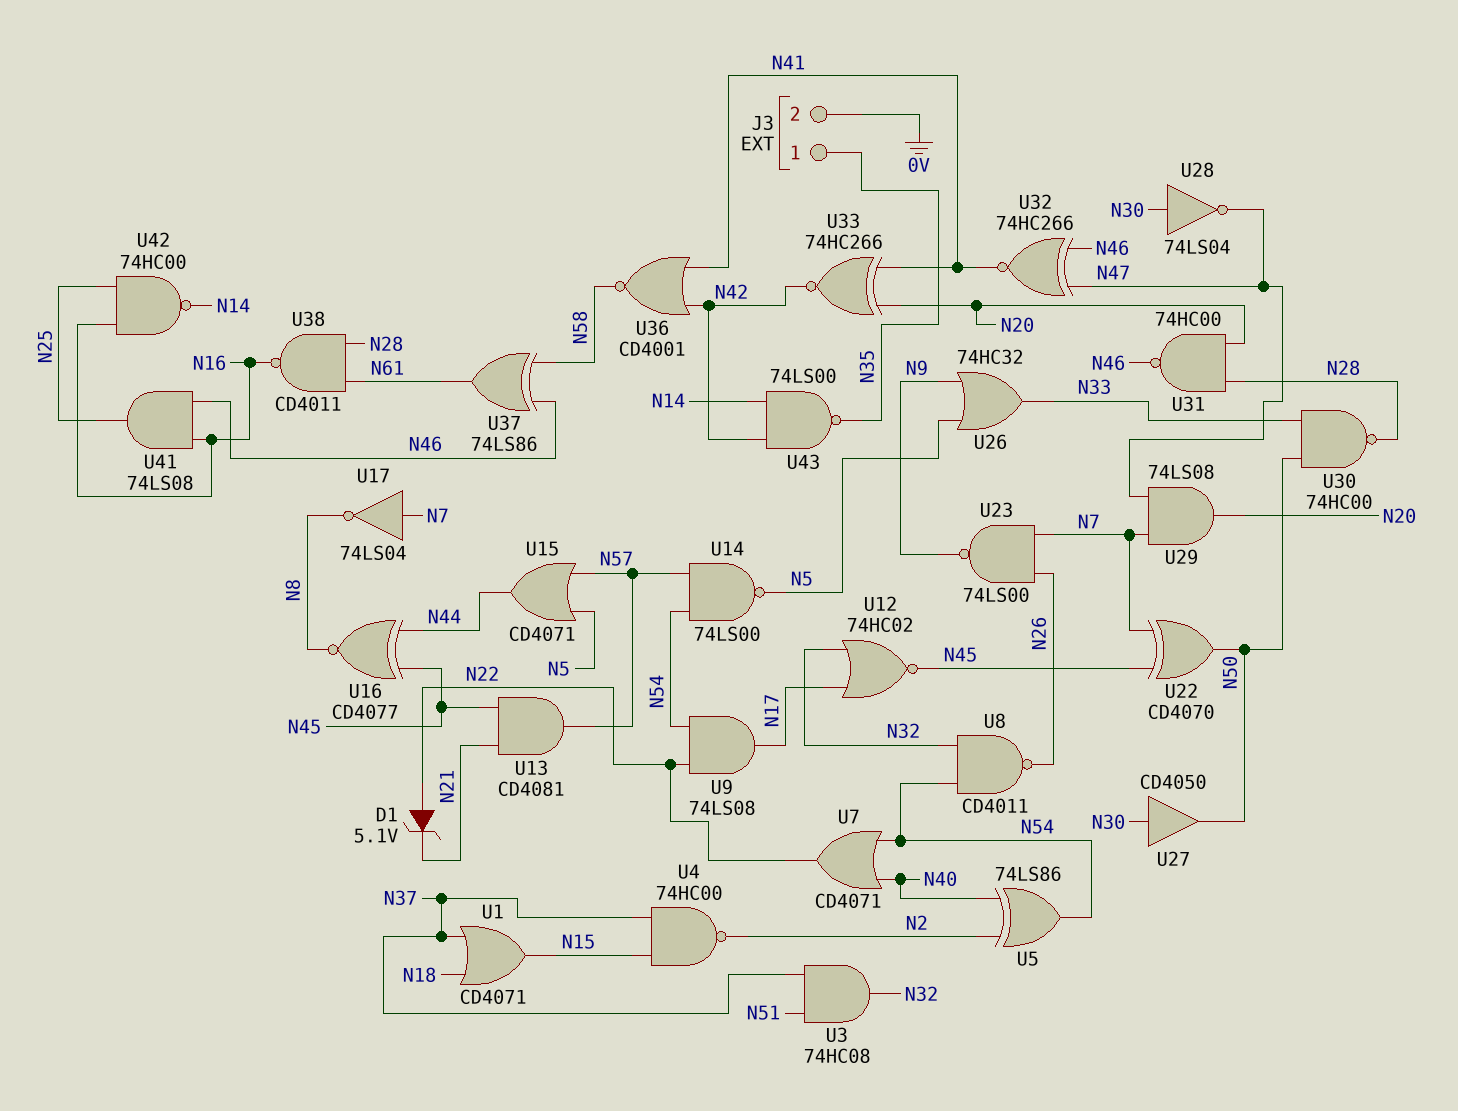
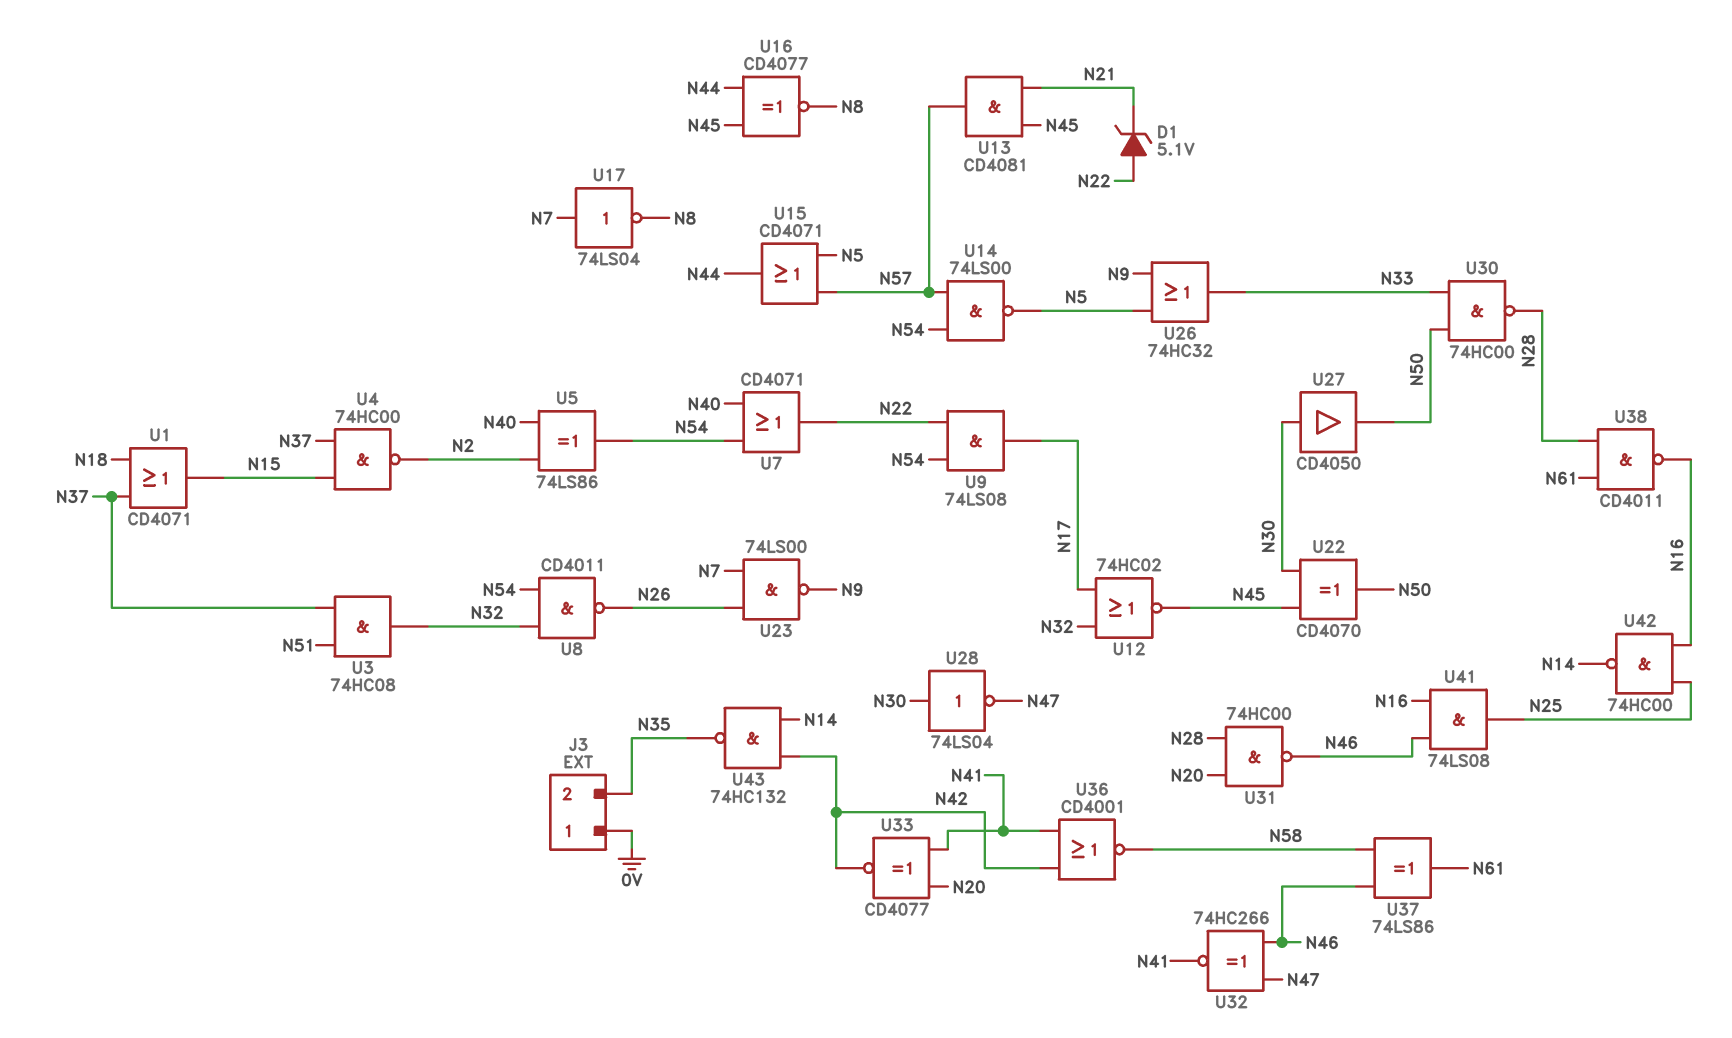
J3 pin 1: N35 -> 0V
J3 pin 2: 0V -> N35
U22: XOR CD4070 (in N7, in N45, out N50) -> XOR CD4070 (in N30, in N45, out N50)
U29: AND 74LS08 (in N7, in N47, out N20) -> none
U33: XNOR 74HC266 (in N20, in N41, out N42) -> XNOR CD4077 (in N20, in N41, out N42)
U43: NAND 74LS00 (in N14, in N42, out N35) -> NAND 74HC132 (in N14, in N42, out N35)

